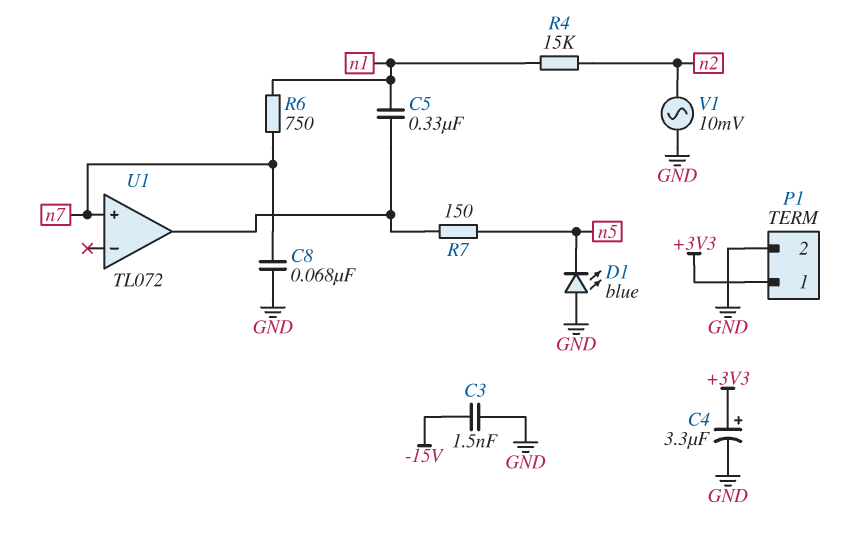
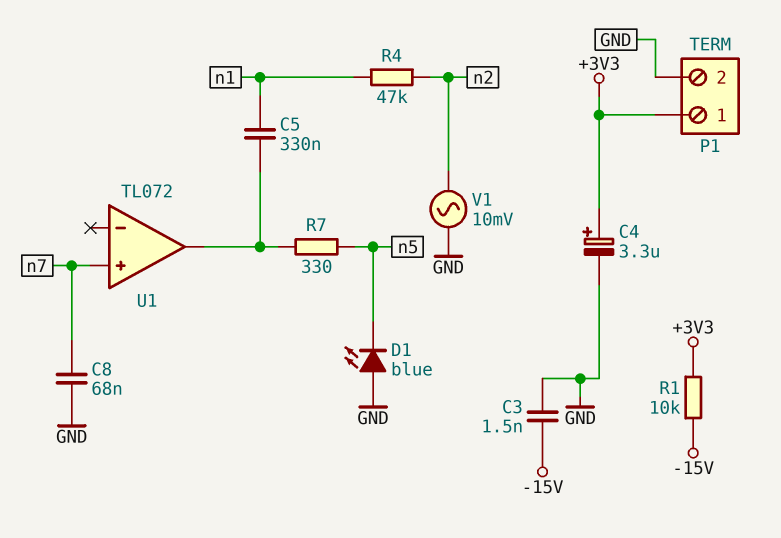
R1: none -> 10k (+3V3, -15V)
R4: 15k (n1, n2) -> 47k (n1, n2)
R6: 750 (n1, n7) -> none
R7: 150 (U1/out, n5) -> 330 (U1/out, n5)

